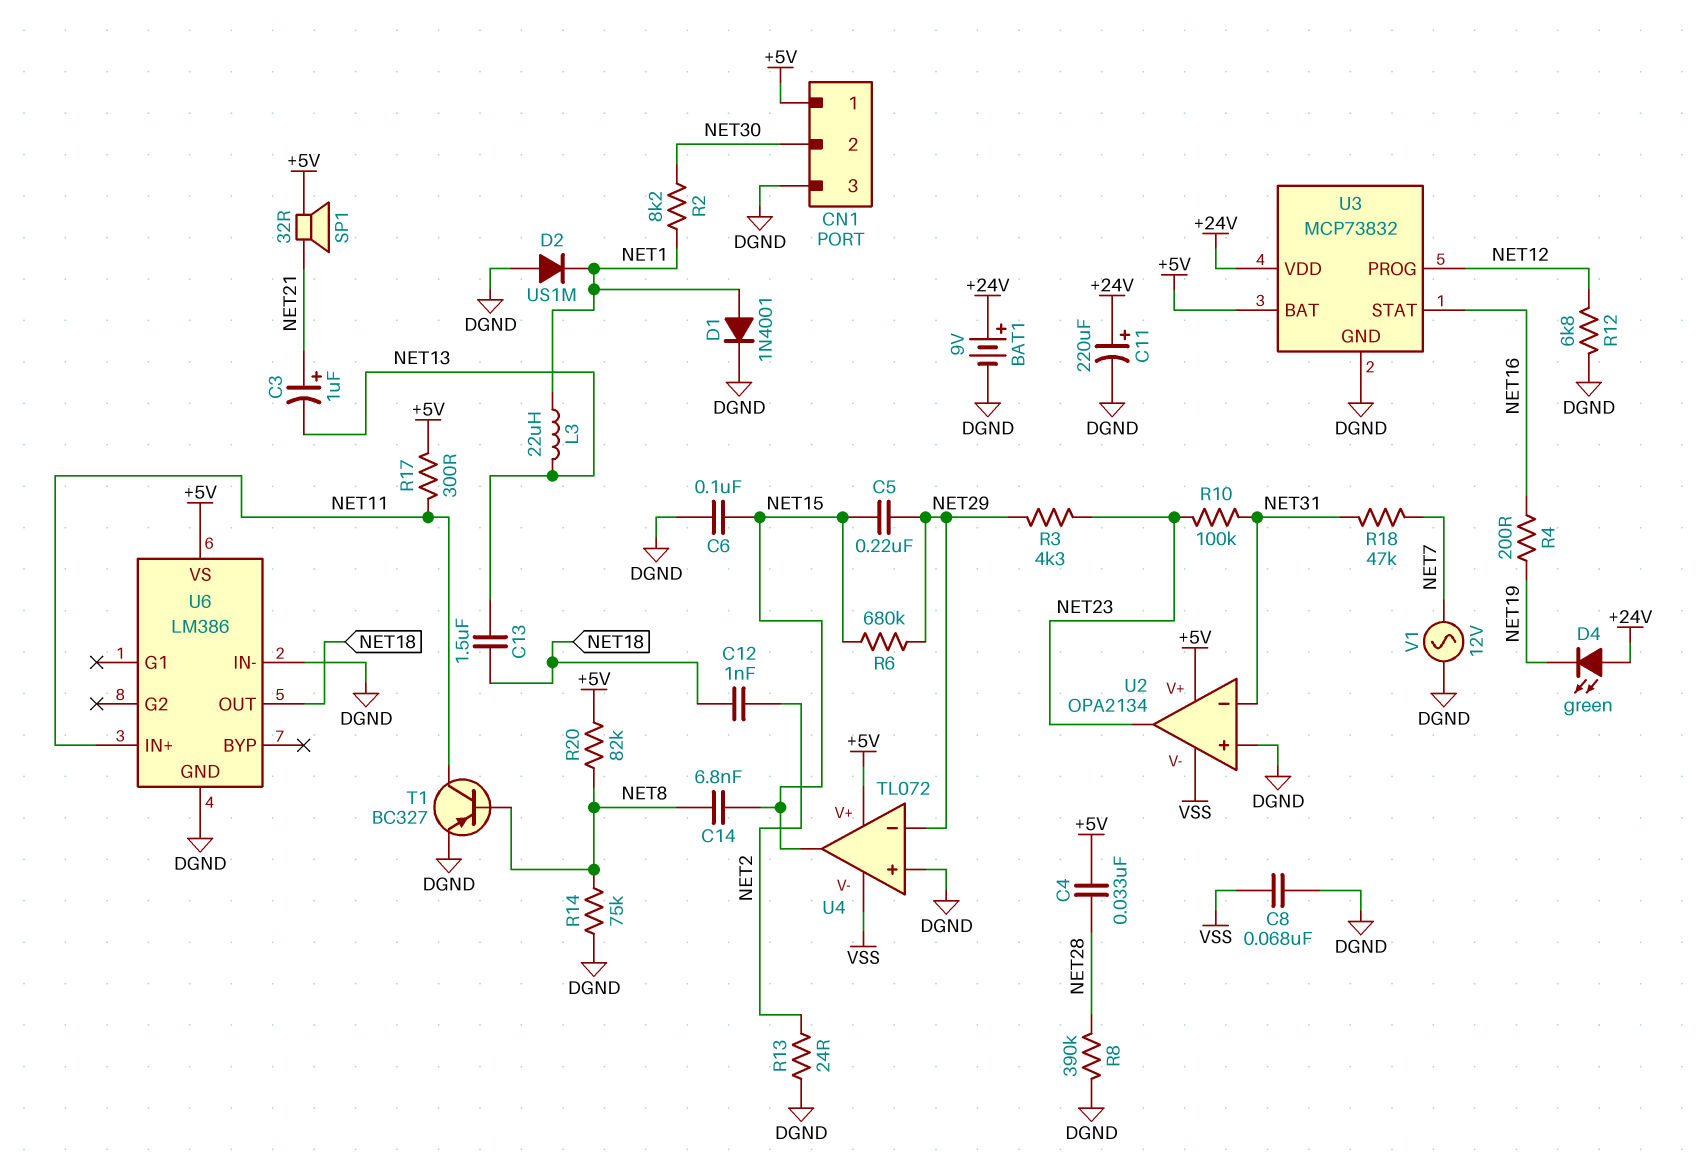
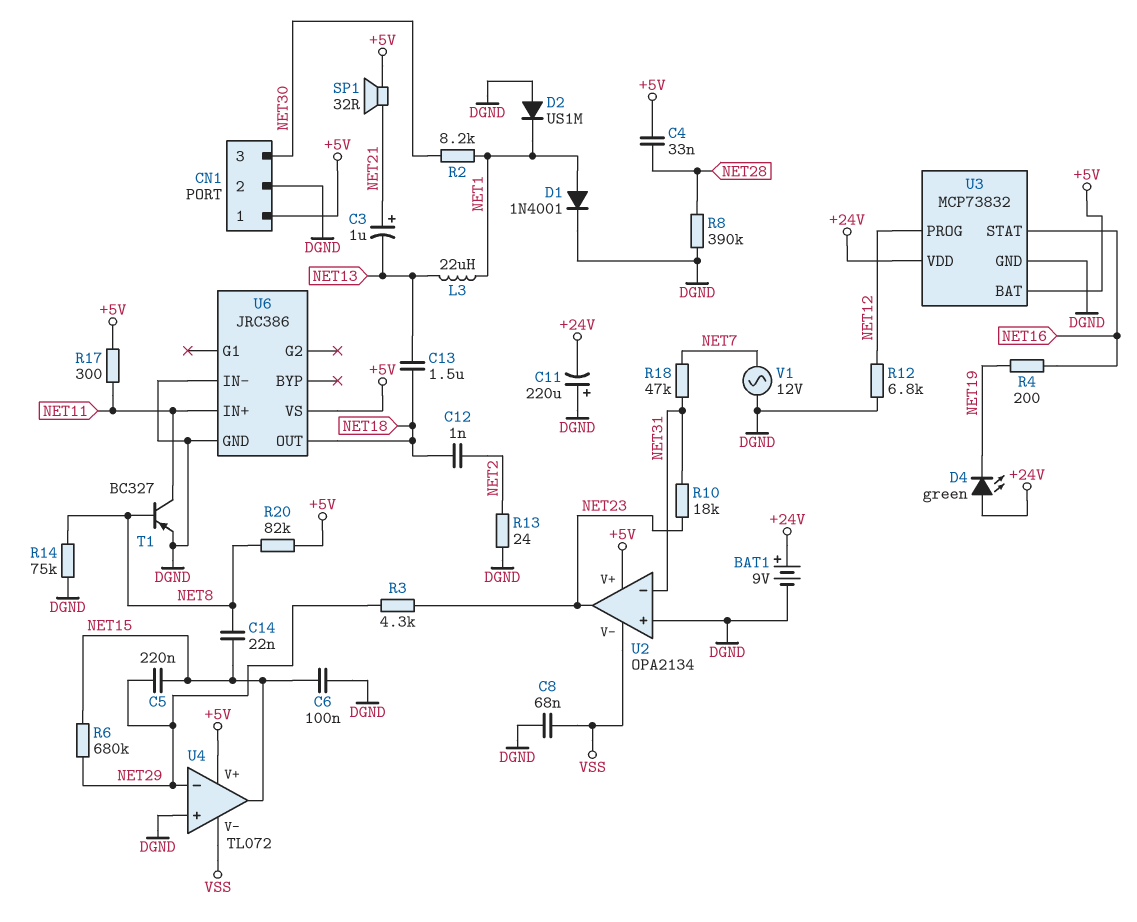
C11: 220uF (plus +24V, minus DGND) -> 220uF (plus DGND, minus +24V)
C14: 6.8nF (NET8, NET15) -> 22nF (NET8, NET15)
CN1 pin 2: NET30 -> DGND
CN1 pin 3: DGND -> NET30
R10: 100k (NET23, NET31) -> 18k (NET23, NET31)
U6: LM386 -> JRC386

